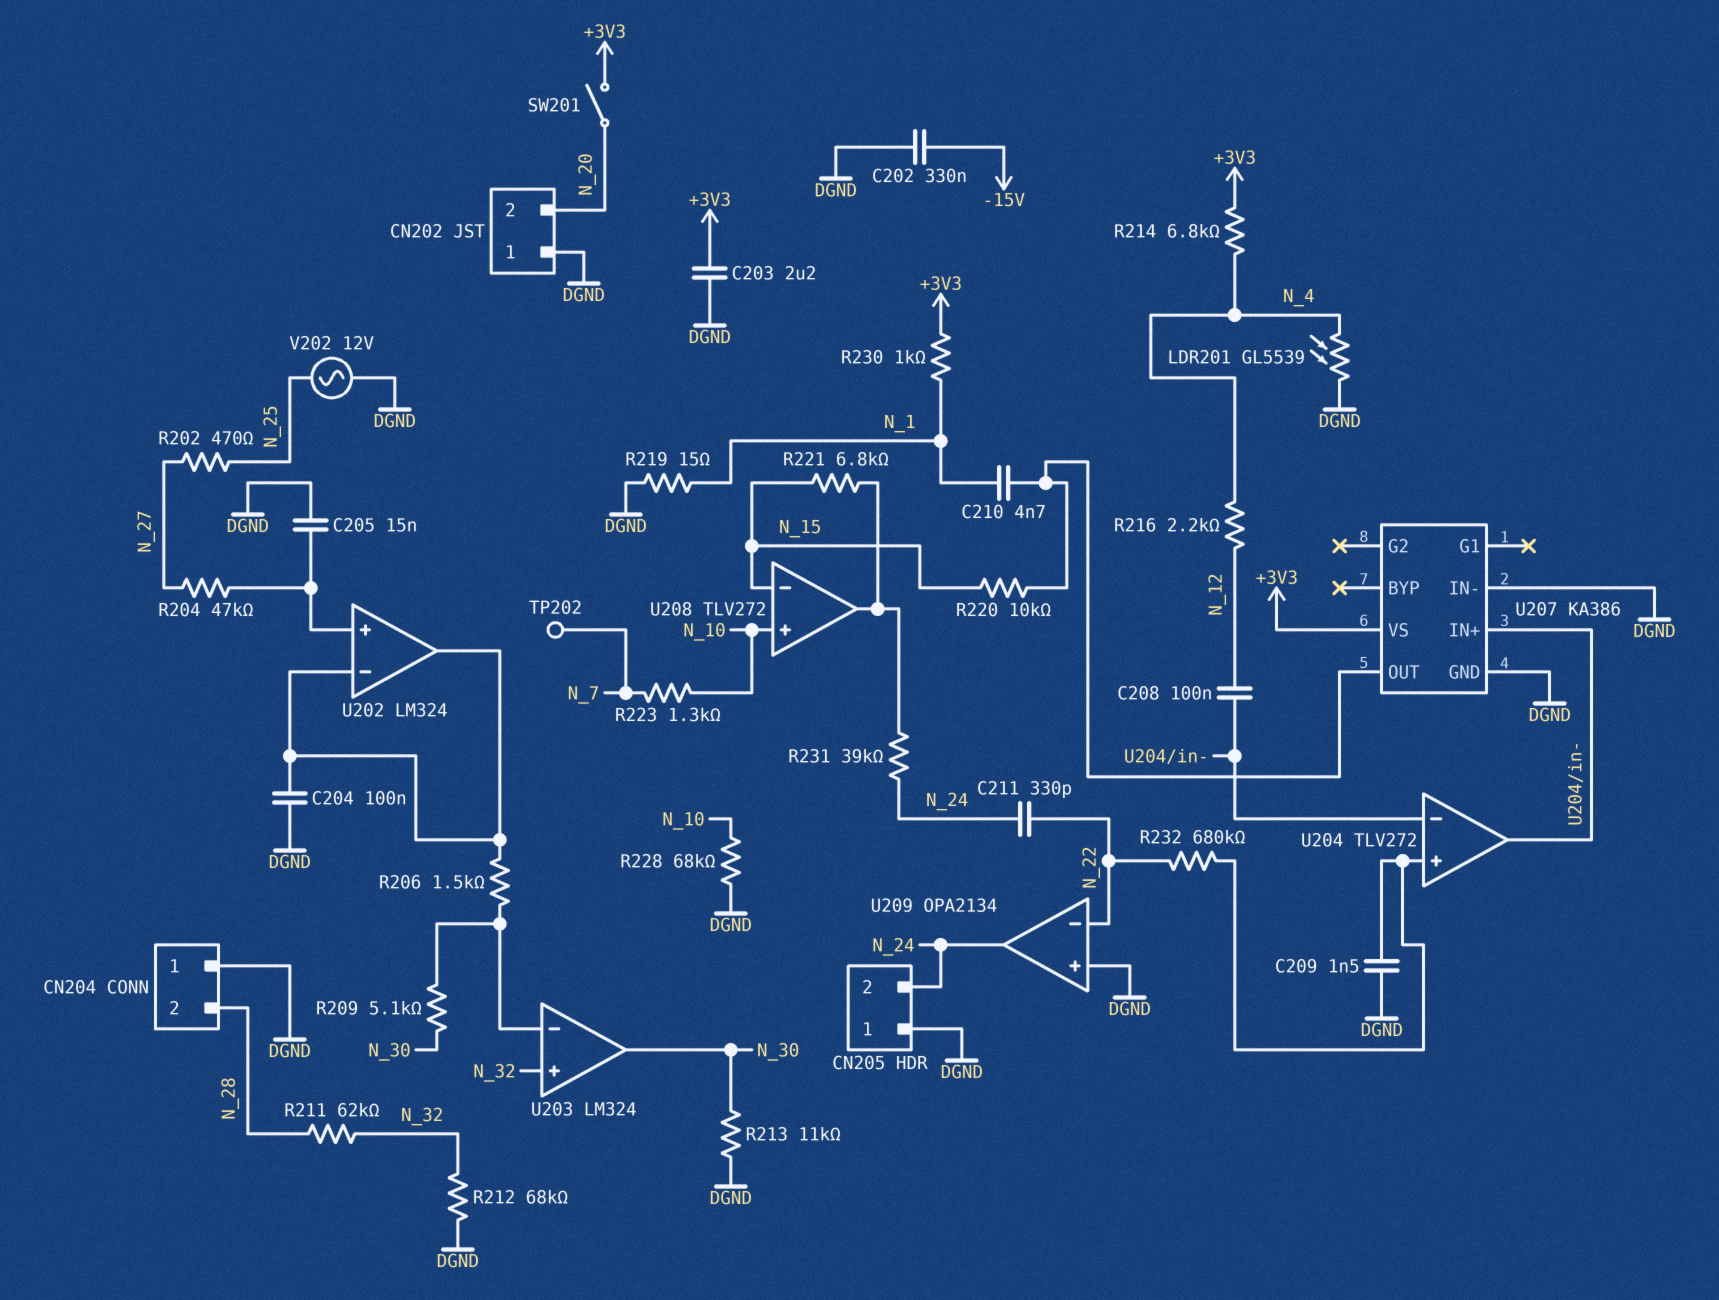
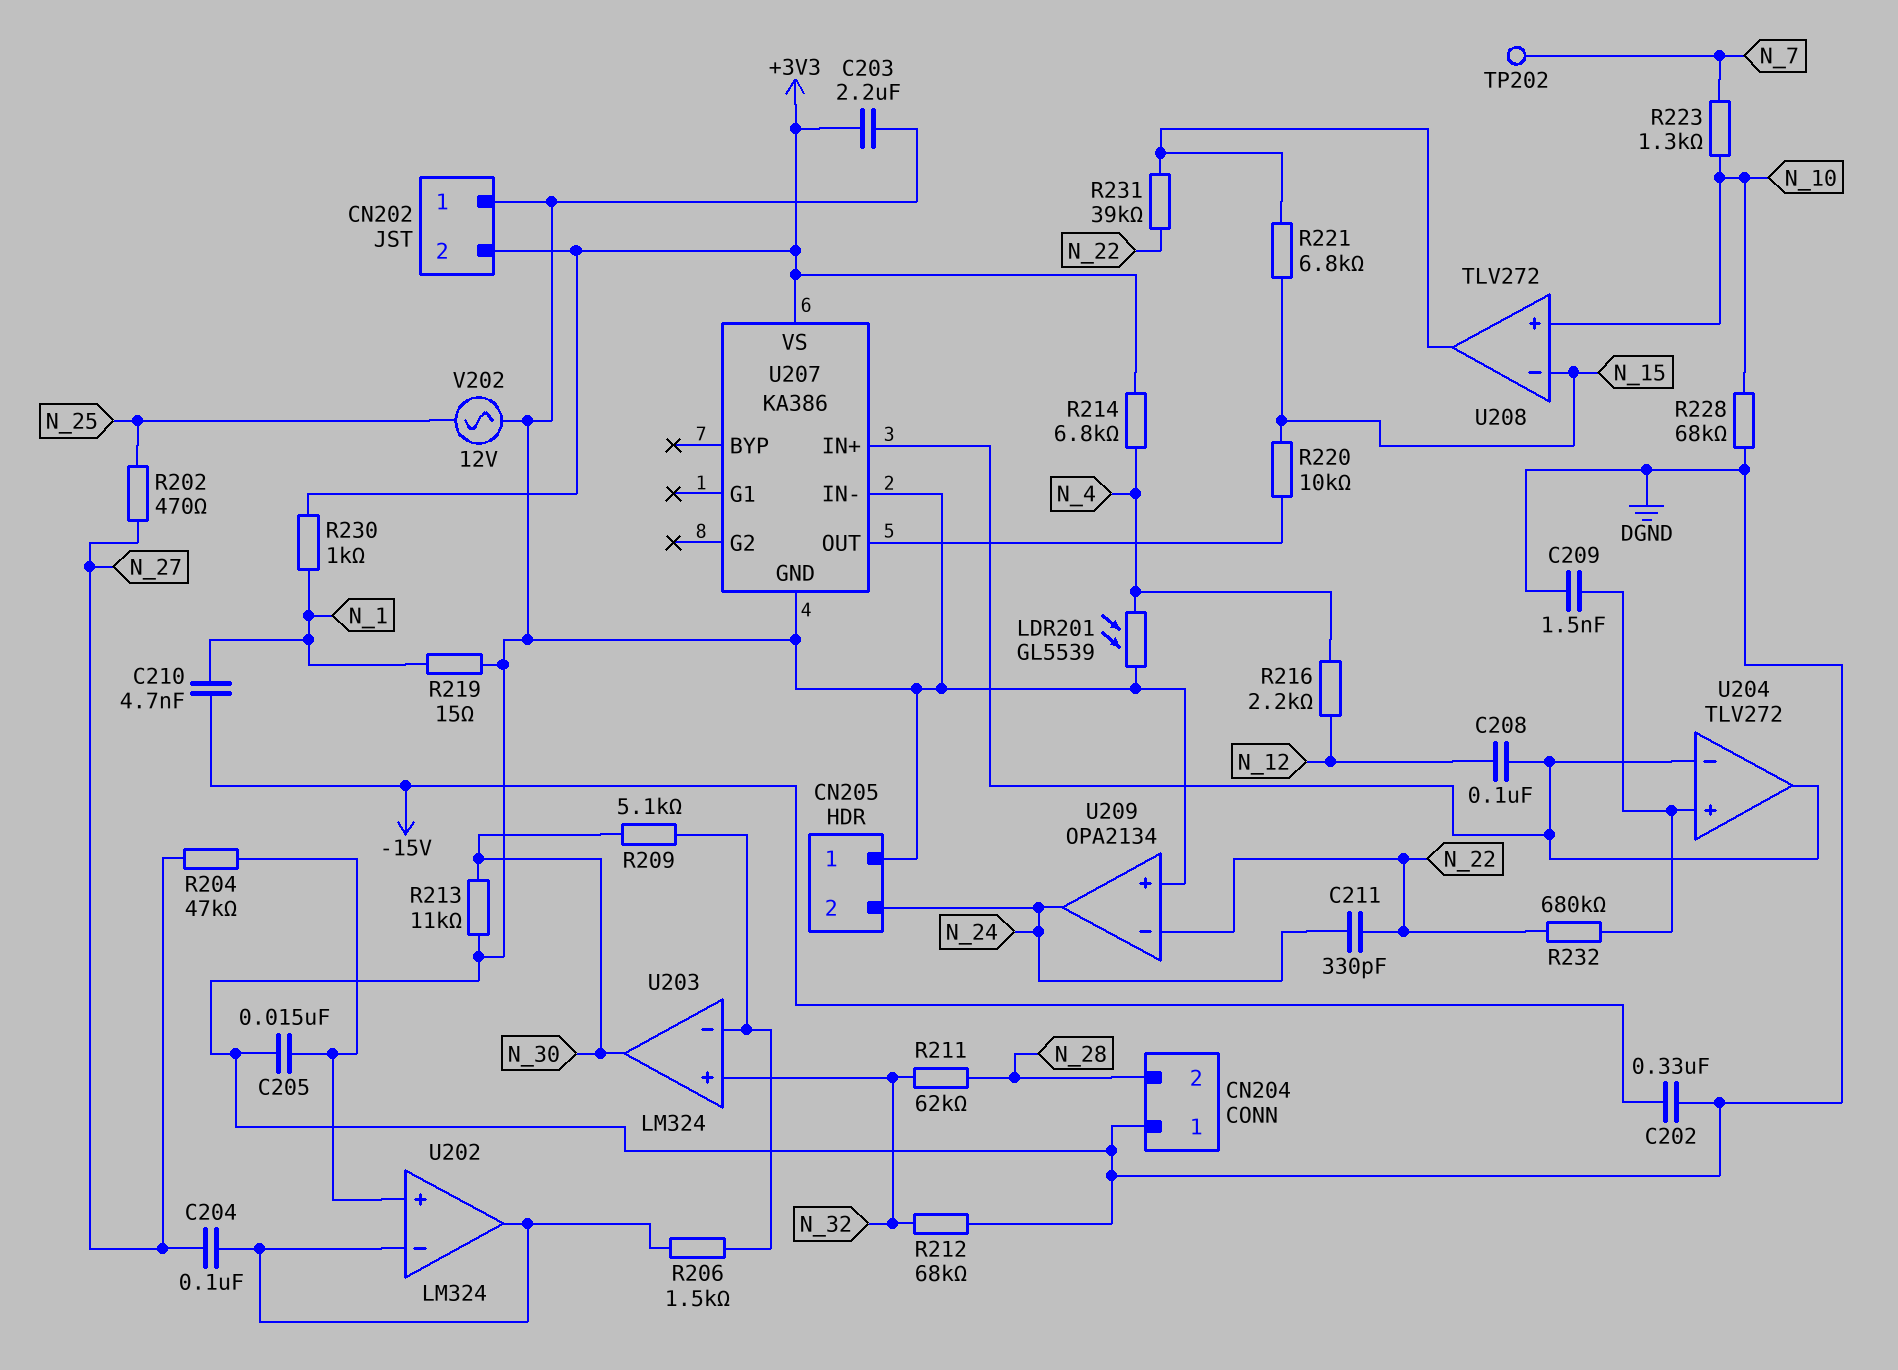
C204: 100nF (DGND, U202/in-) -> 100nF (N_27, U202/in-)
C210: 4.7nF (N_1, U207/OUT) -> 4.7nF (-15V, N_1)
CN202 pin 2: N_20 -> +3V3
R231: 39k (N_24, U208/out) -> 39k (N_22, U208/out)
SW201: switch (+3V3, N_20) -> none

